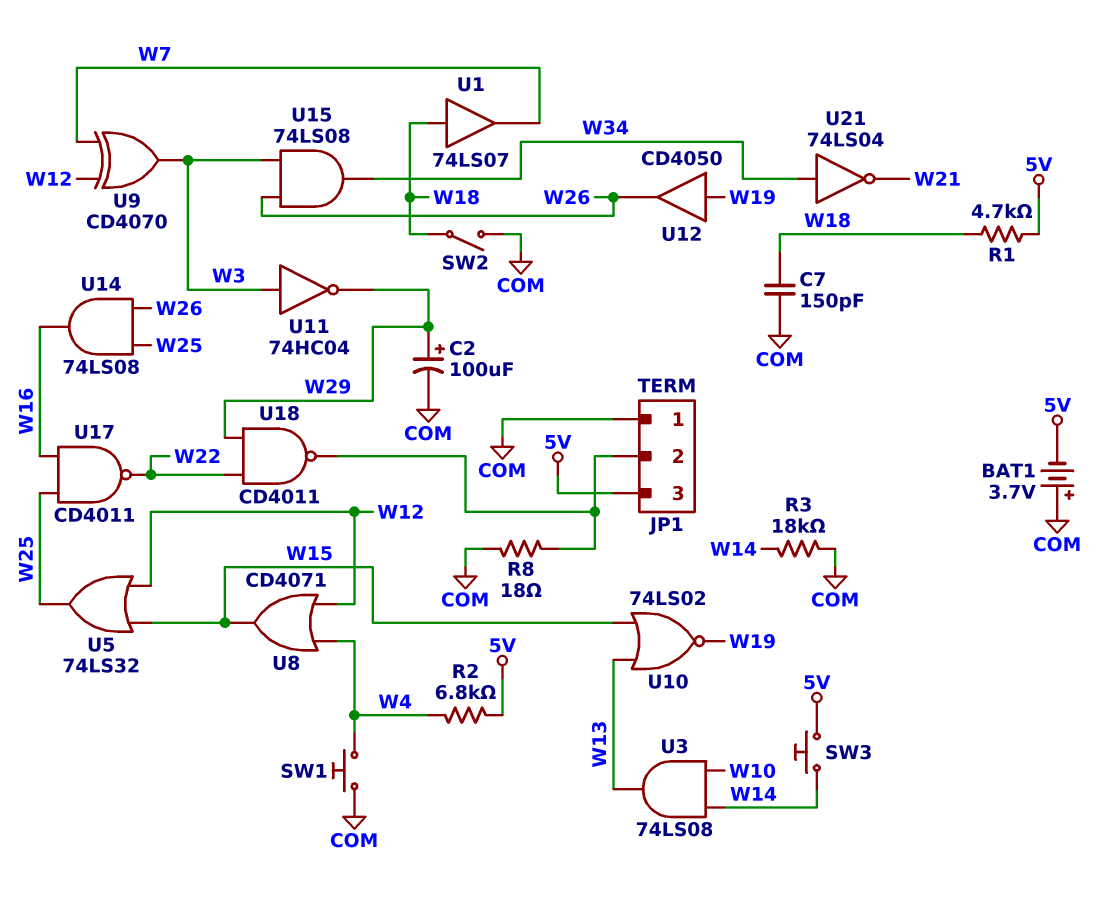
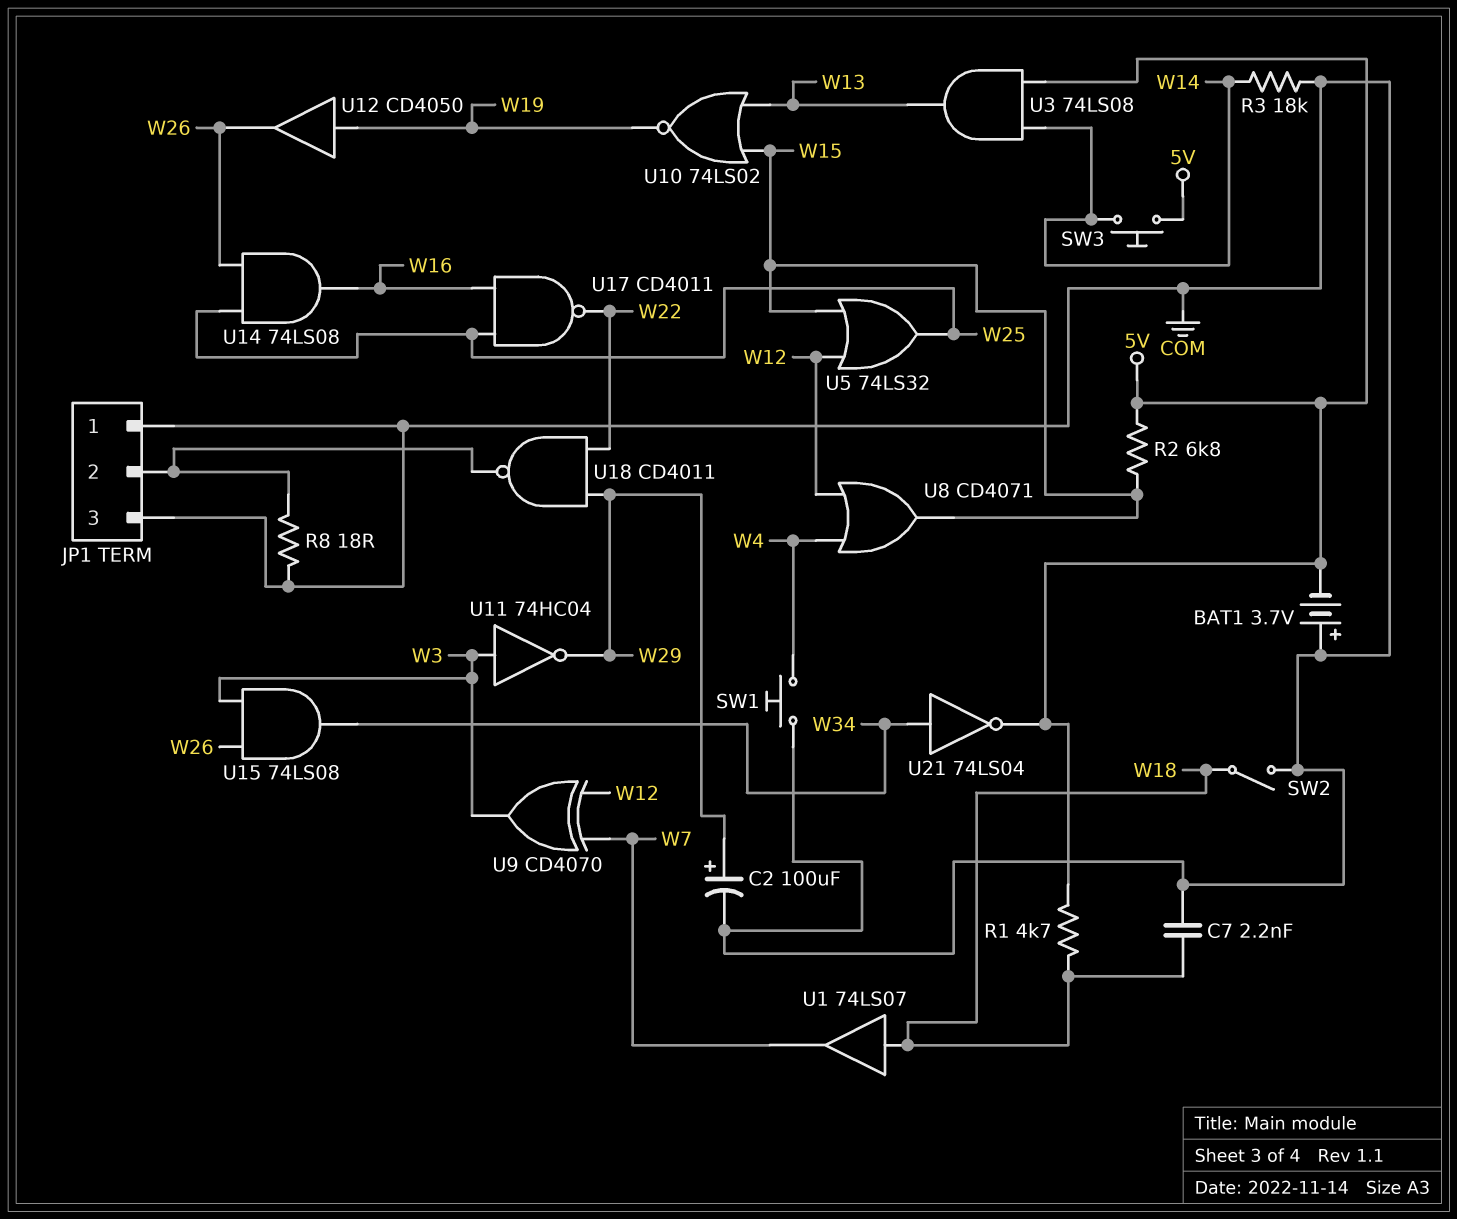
C7: 150pF (COM, W18) -> 2.2nF (COM, W18)
JP1 pin 3: 5V -> COM
R2: 6.8k (5V, W4) -> 6.8k (5V, W15)
U3: AND 74LS08 (in W10, in W14, out W13) -> AND 74LS08 (in 5V, in W14, out W13)
U21: NOT 74LS04 (in W34, out W21) -> NOT 74LS04 (in W34, out 5V)

